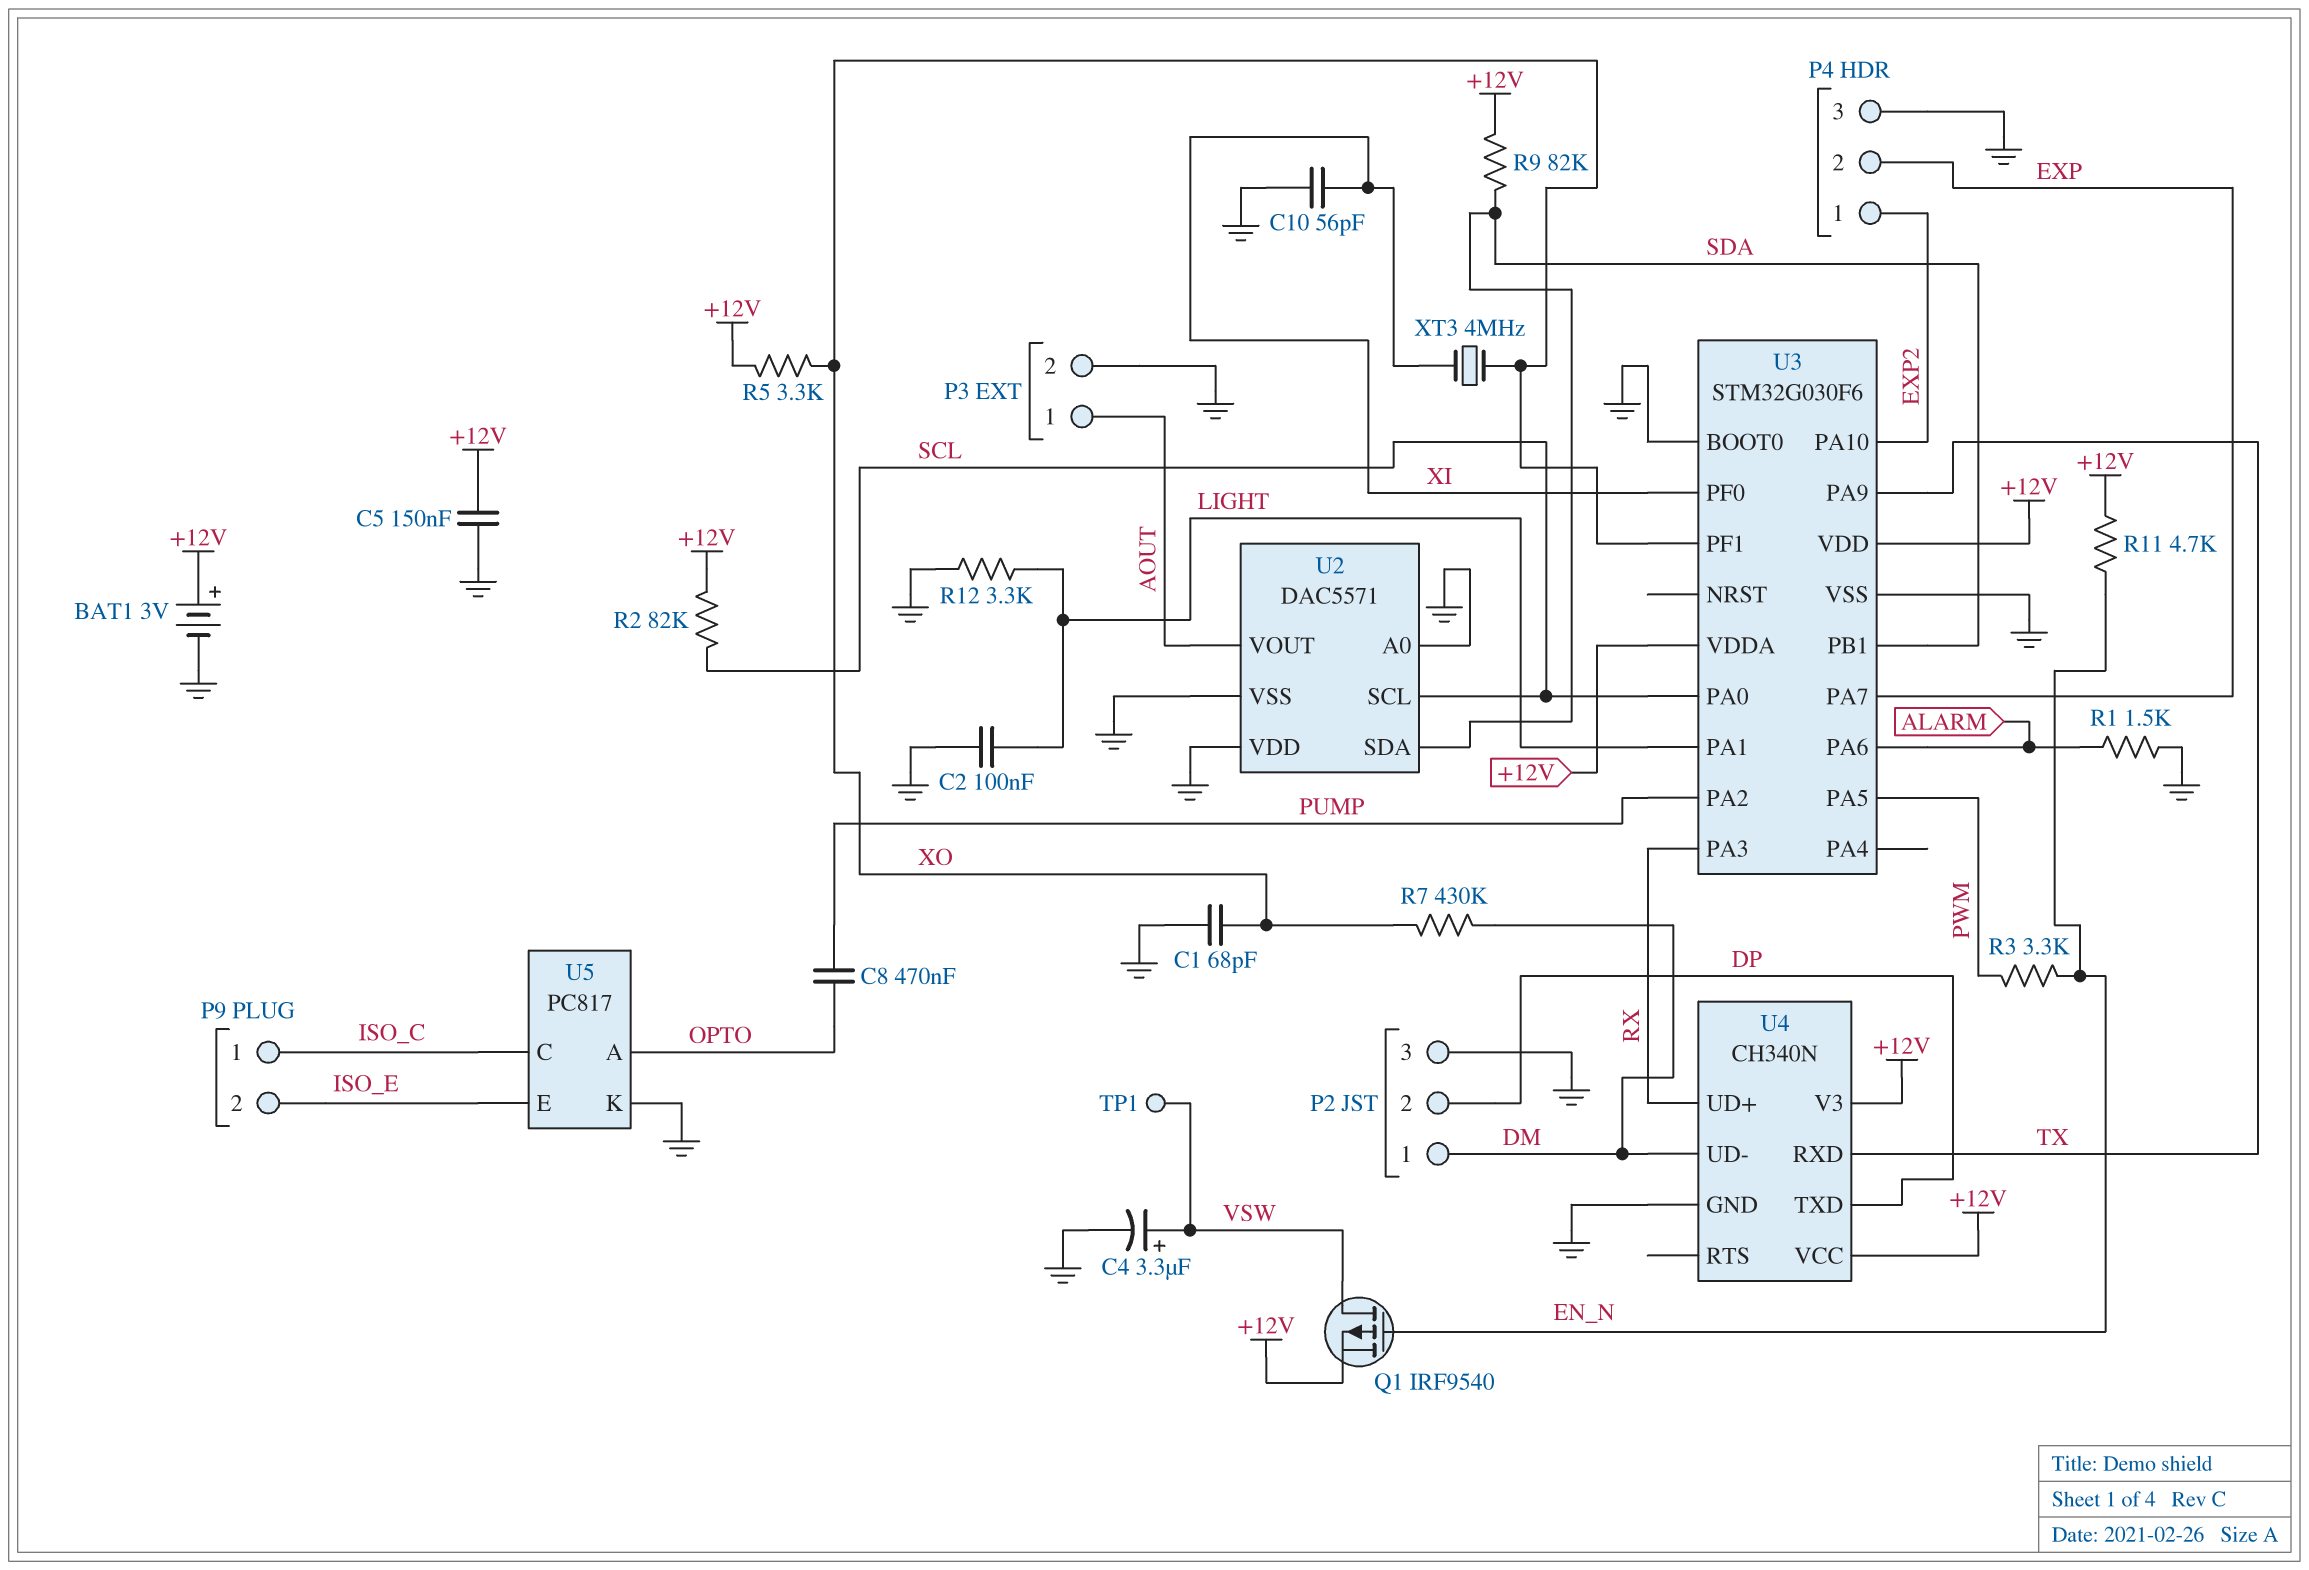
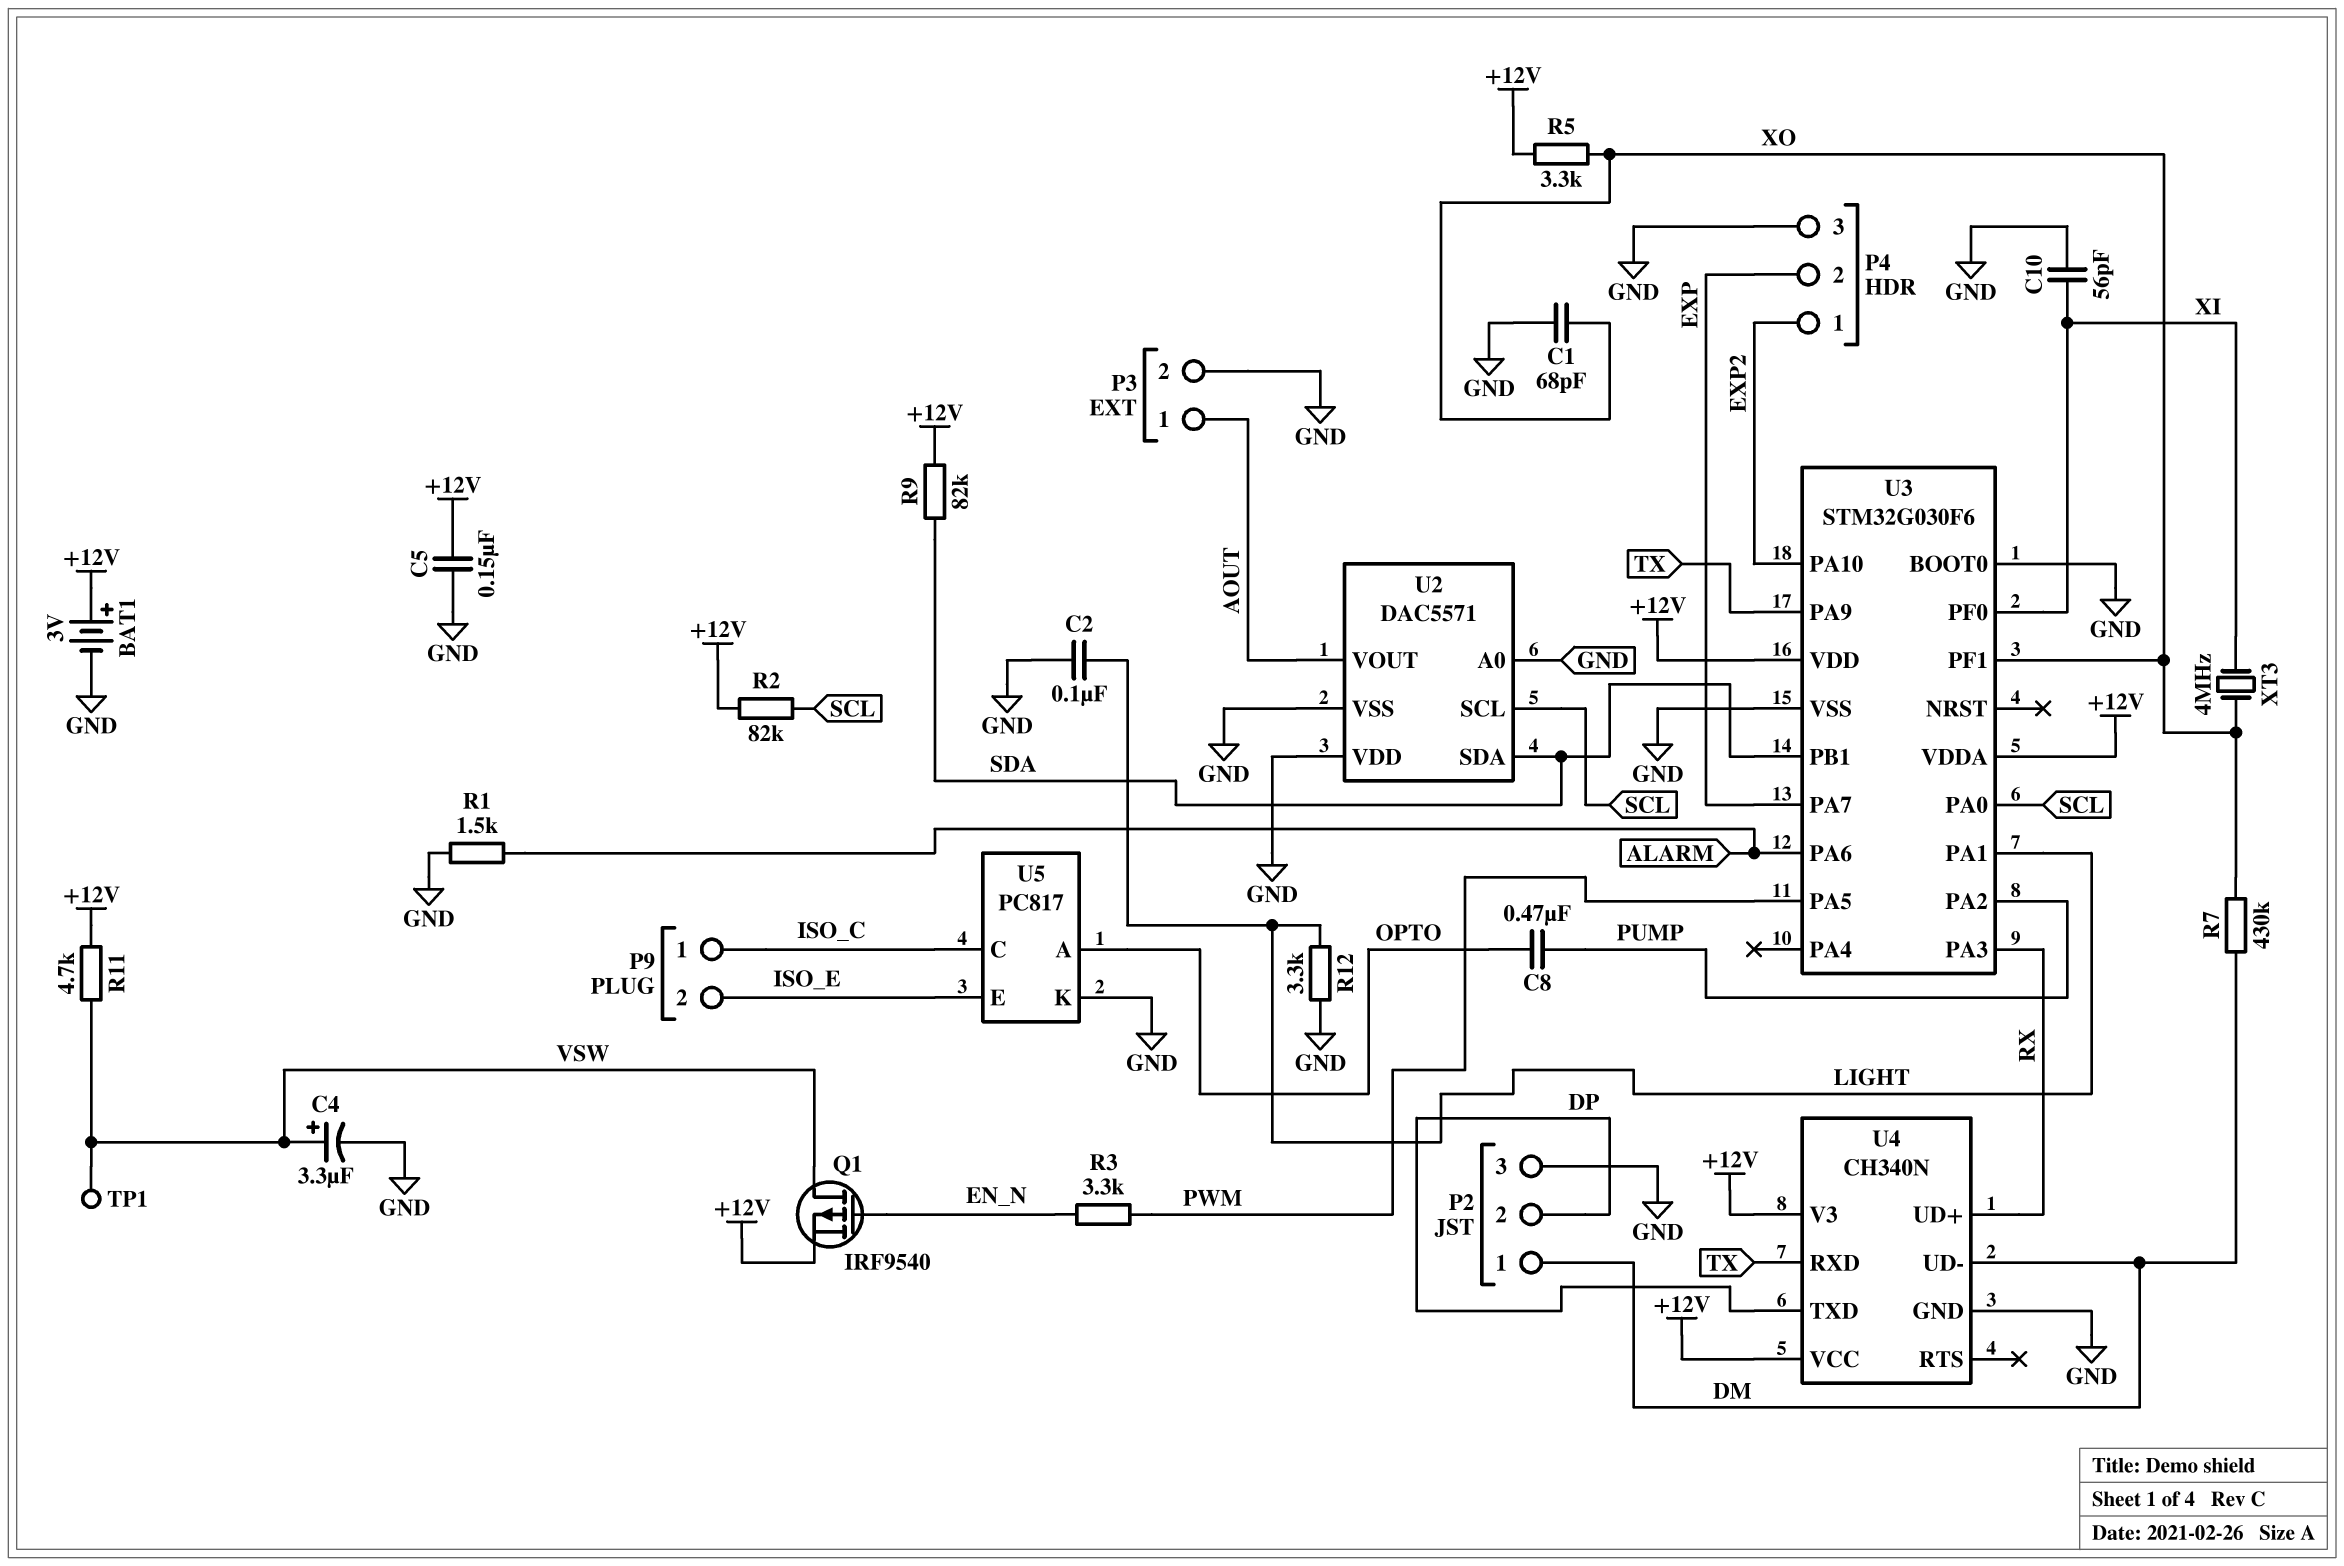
R11: 4.7k (+12V, EN_N) -> 4.7k (+12V, VSW)

